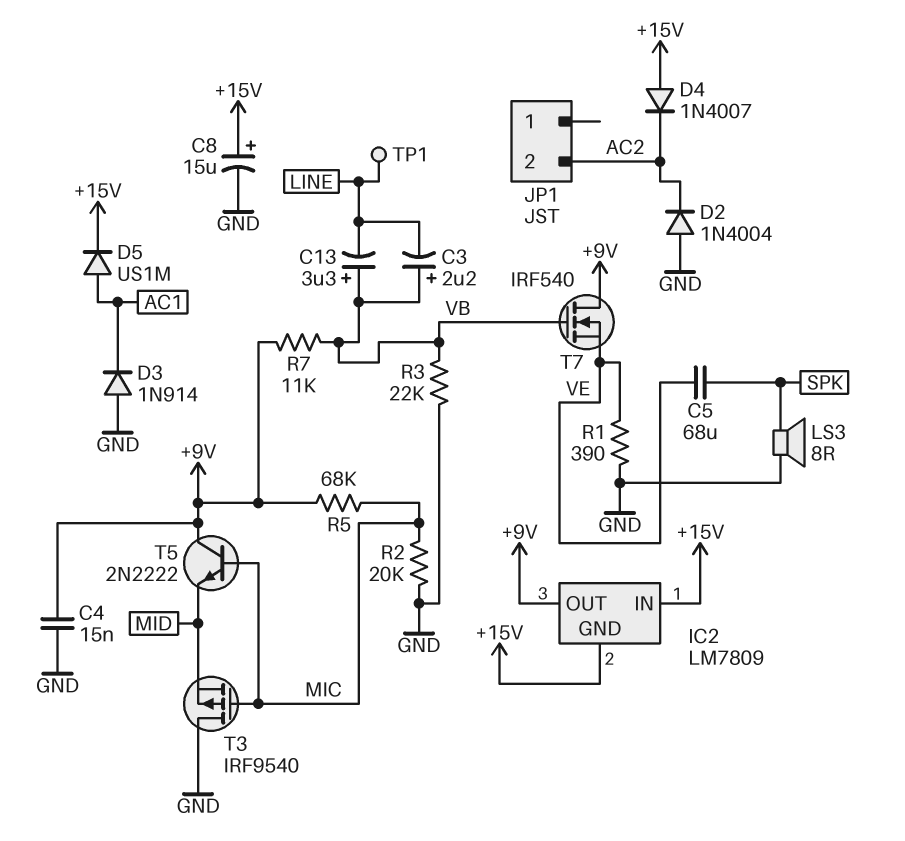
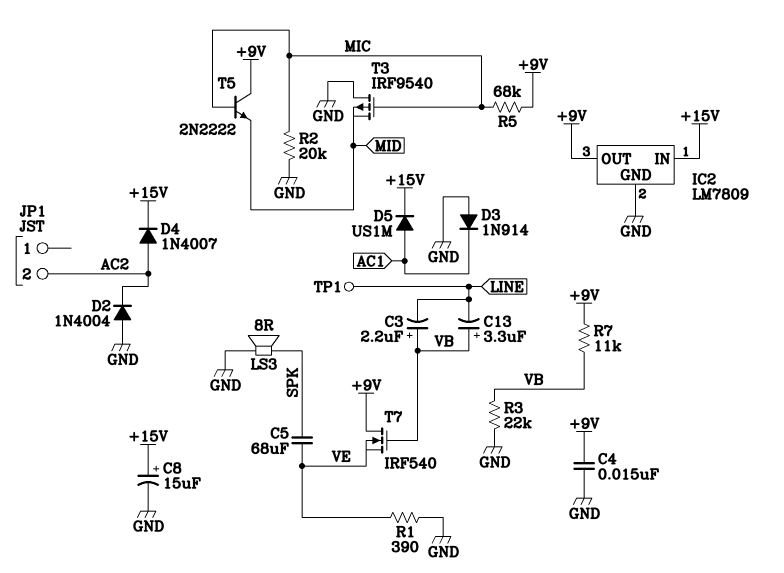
D4: diode 1N4007 (A +15V, K AC2) -> diode 1N4007 (A AC2, K +15V)
IC2 pin GND: +15V -> GND

